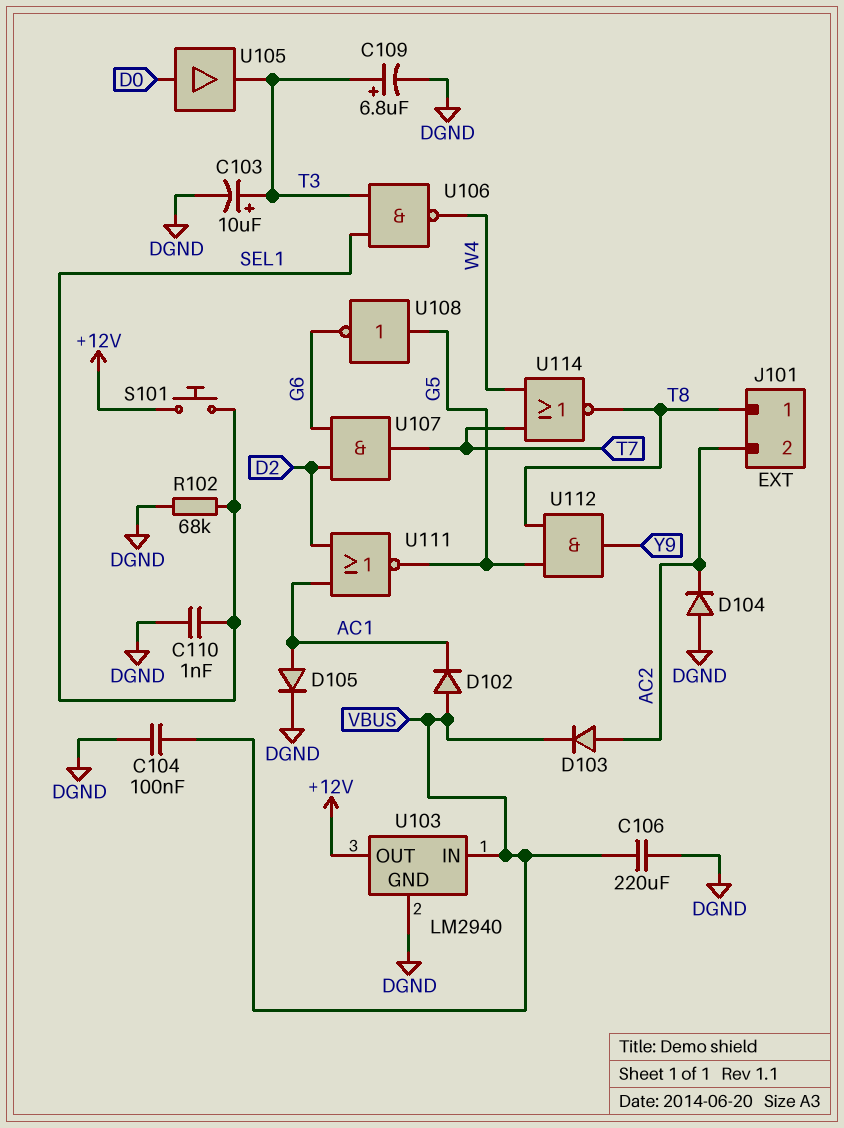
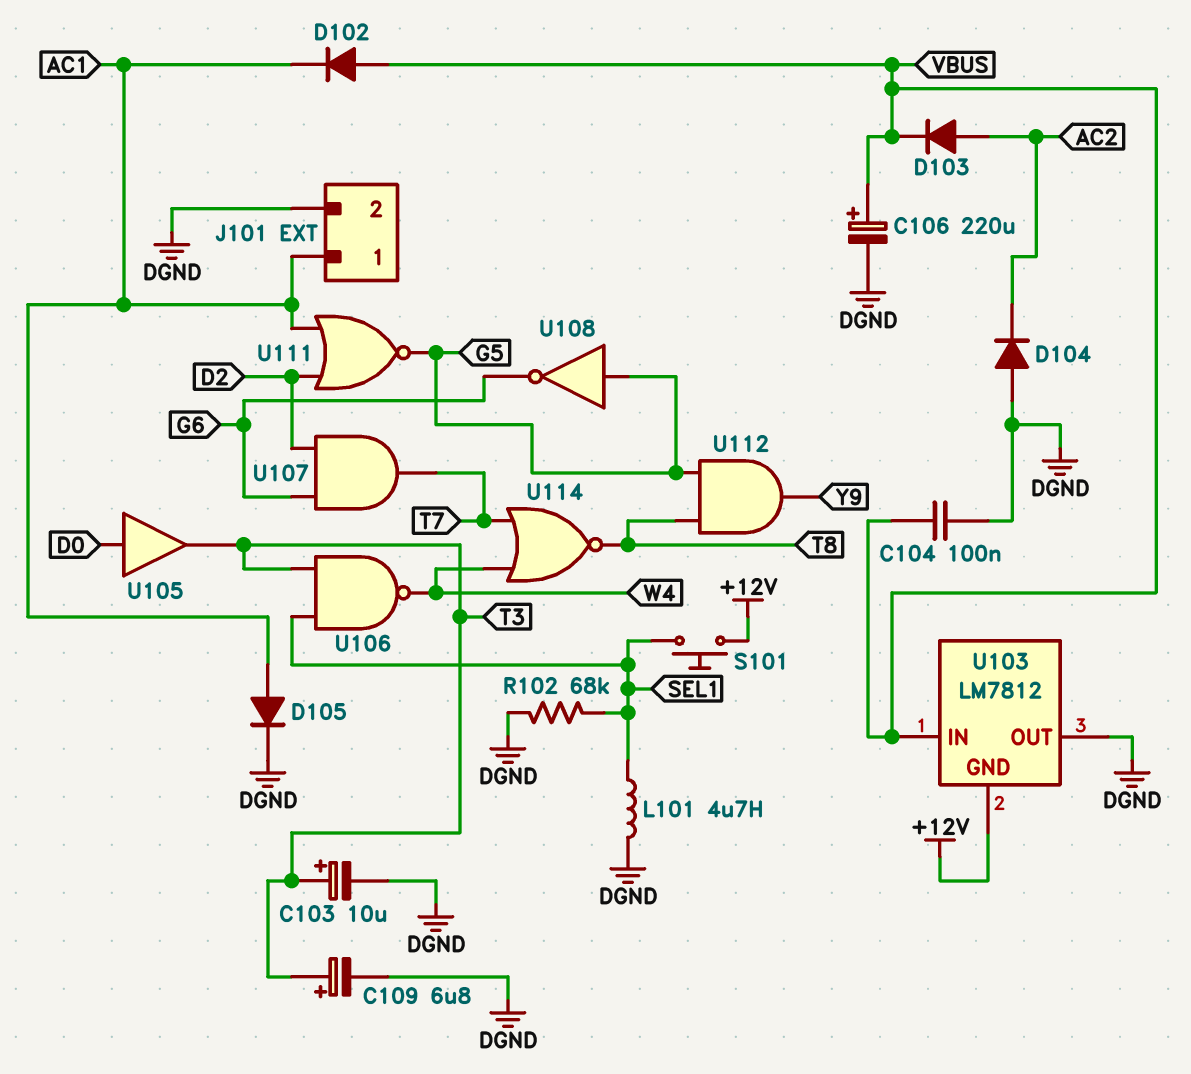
C106: 220uF (DGND, VBUS) -> 220uF (plus VBUS, minus DGND)
C110: 1nF (DGND, SEL1) -> none
J101 pin 1: T8 -> AC1
J101 pin 2: AC2 -> DGND
L101: none -> 4.7uH (DGND, SEL1)
U103: LM2940 -> LM7812
U103 pin GND: DGND -> +12V
U103 pin OUT: +12V -> DGND

